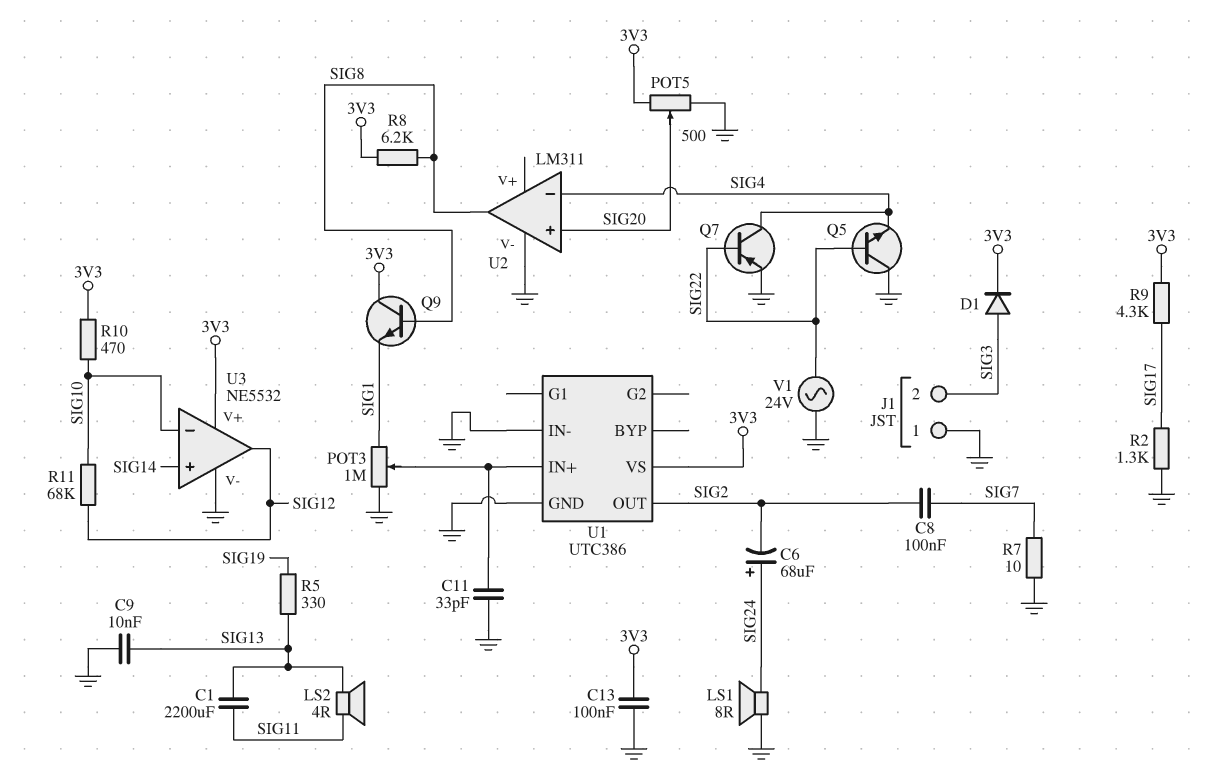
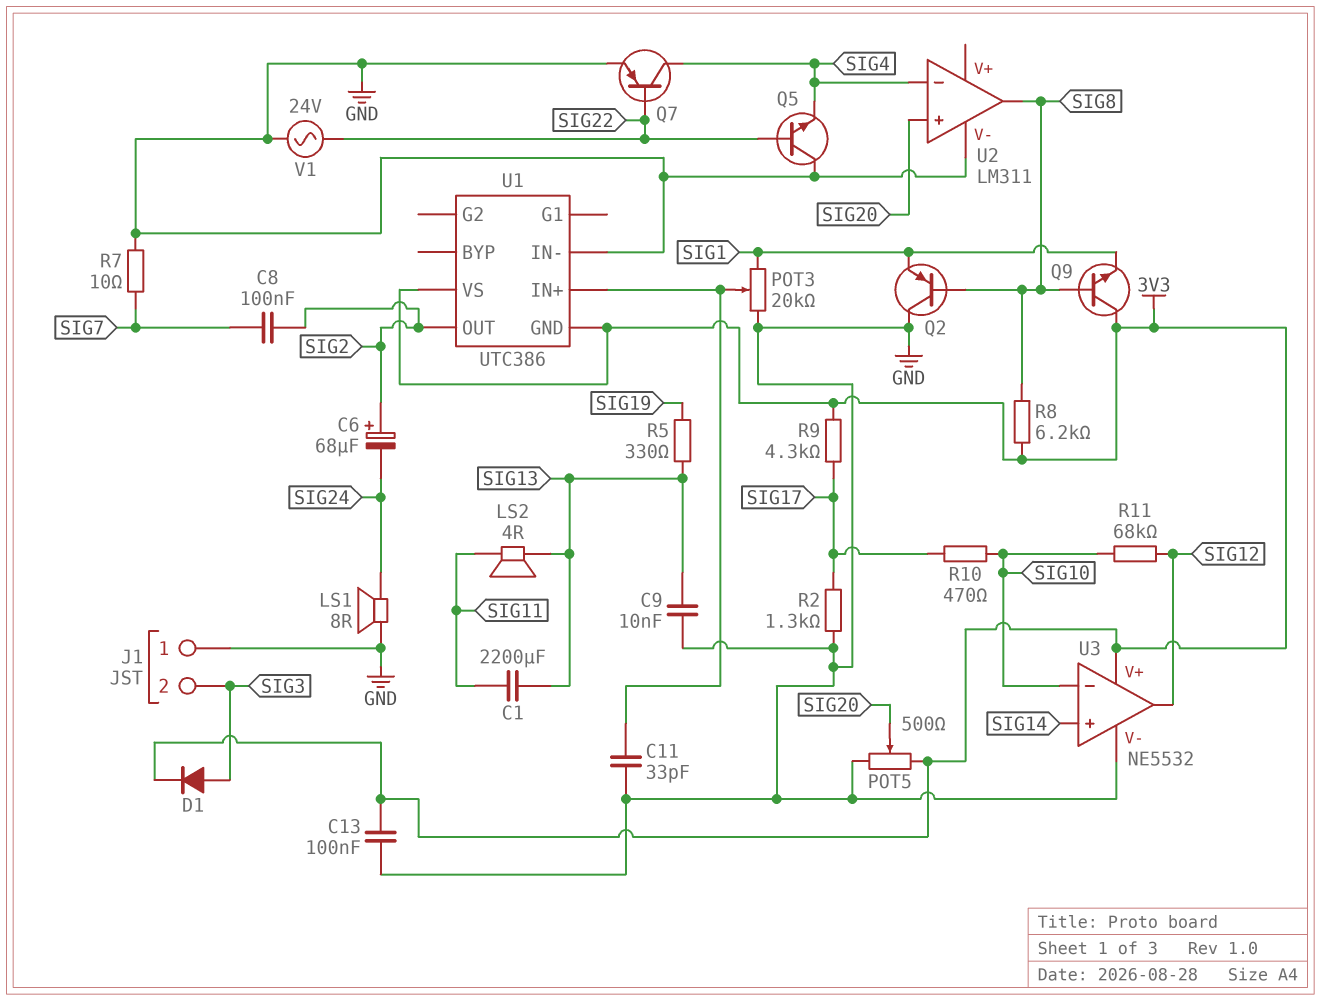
C6: 68uF (plus SIG24, minus SIG2) -> 68uF (plus SIG2, minus SIG24)
POT3: 1M (GND, SIG1, wiper U1/IN+) -> 20k (GND, SIG1, wiper U1/IN+)
Q2: none -> PNP (B SIG8, C GND, E SIG1)
R10: 470 (3V3, SIG10) -> 470 (SIG10, SIG17)
U1 pin GND: GND -> 3V3

